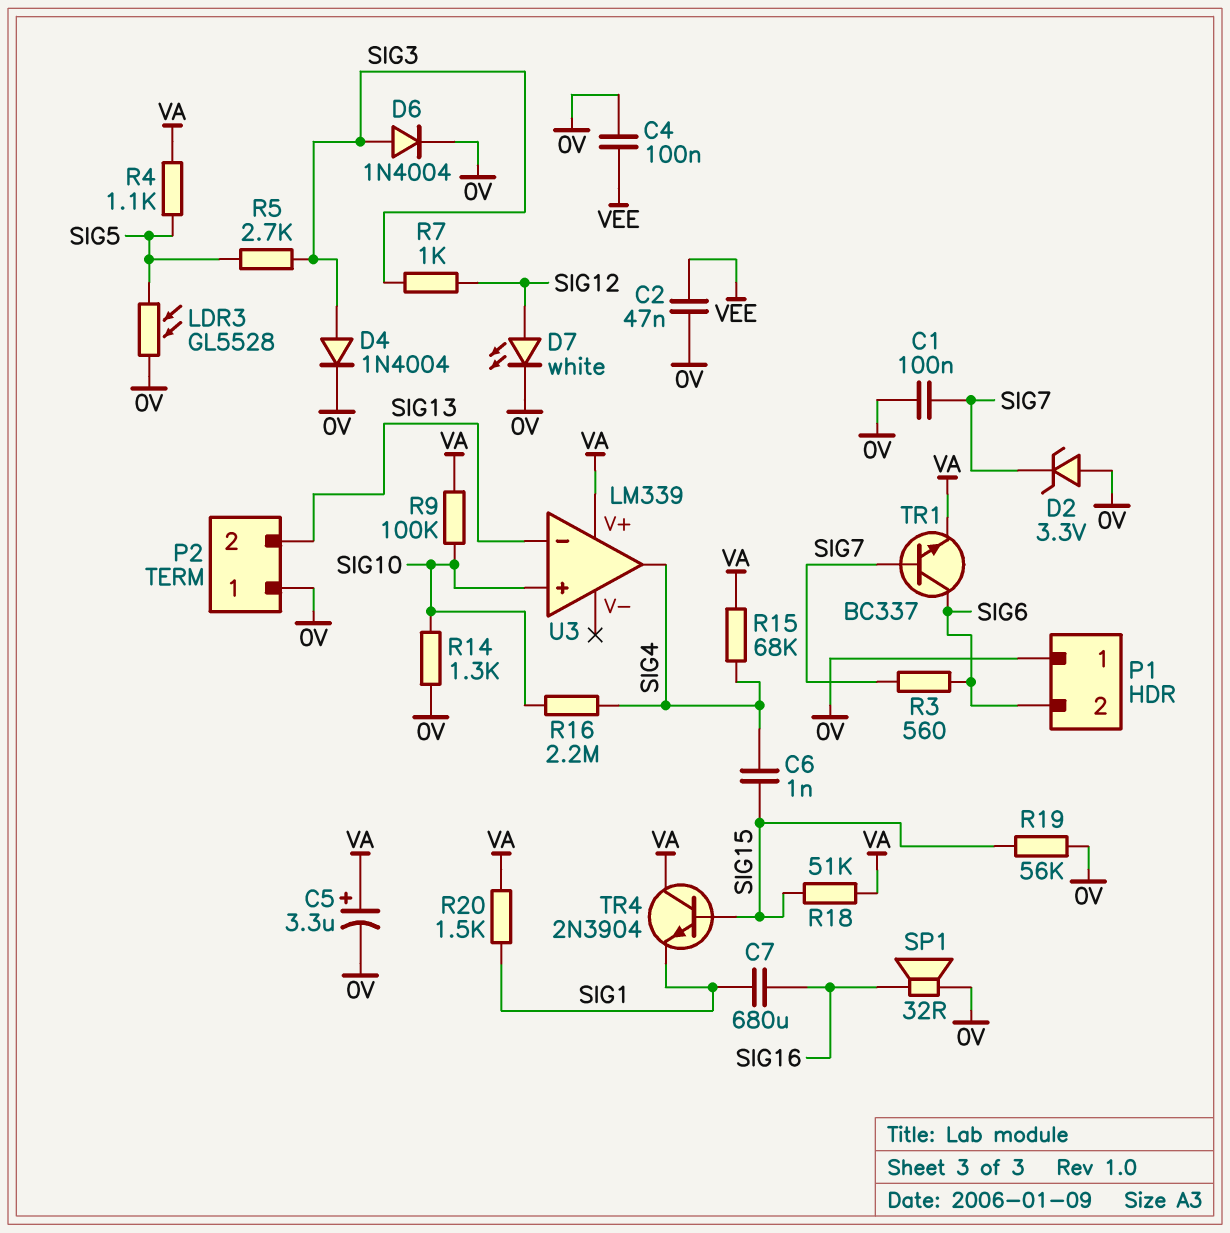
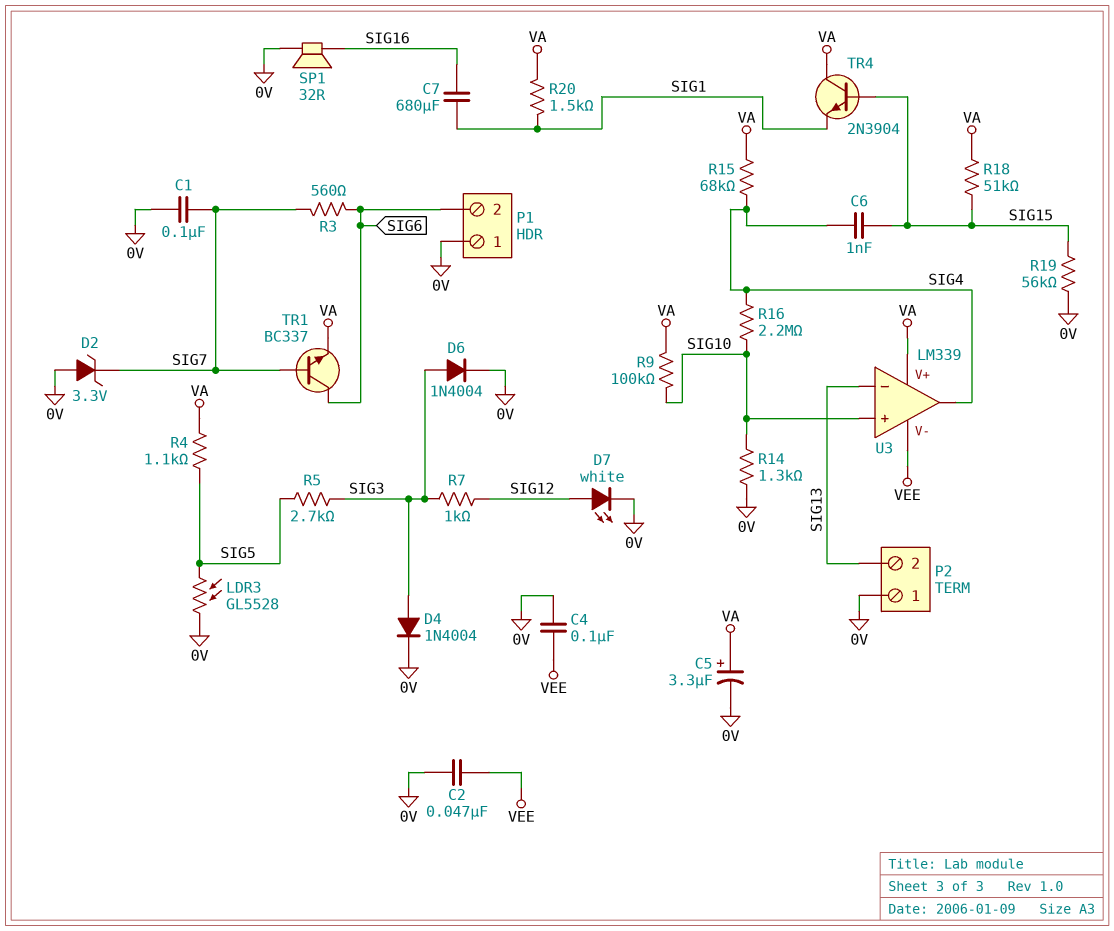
U3 pin V-: none -> VEE

